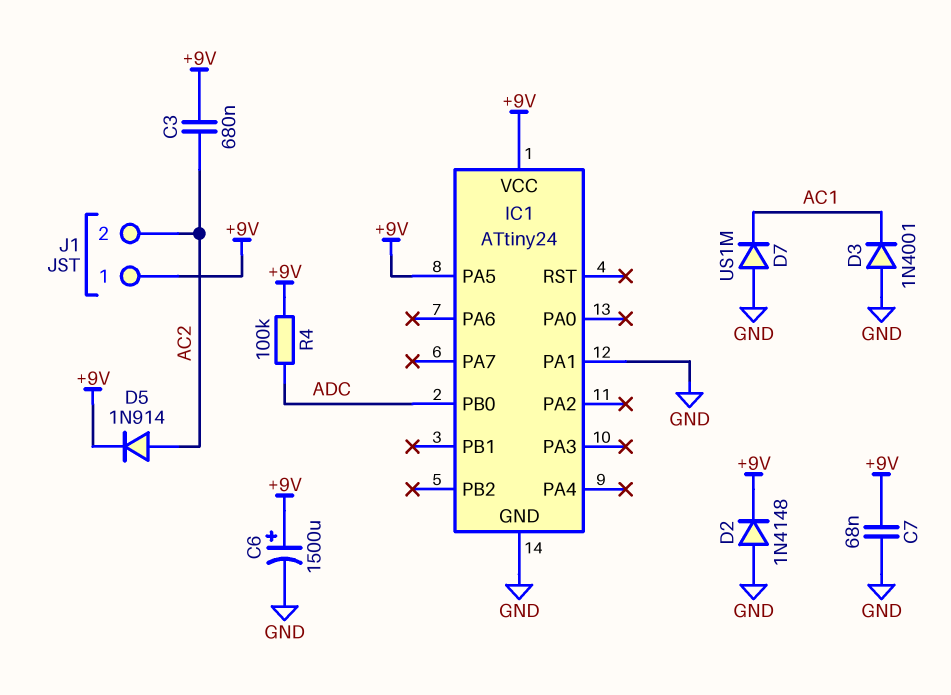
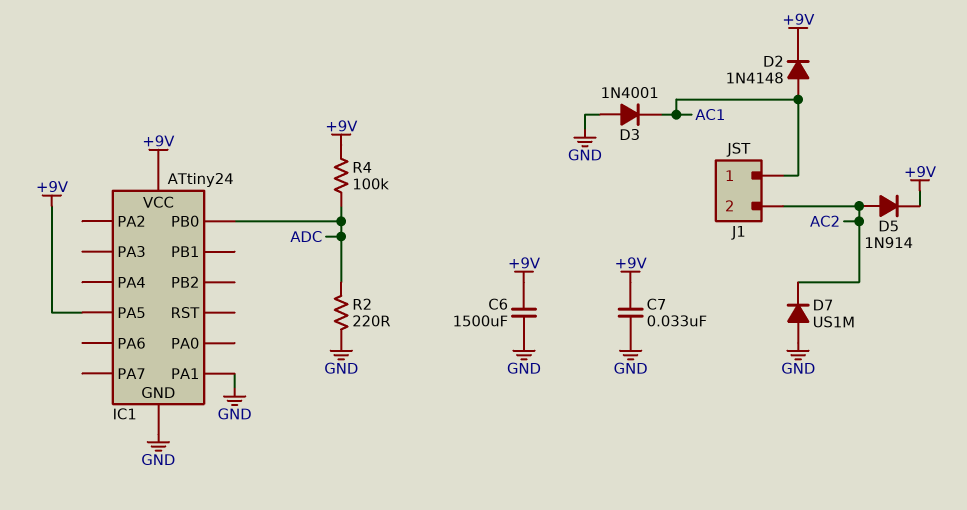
C3: 680nF (+9V, AC2) -> none
C6: 1500uF (plus +9V, minus GND) -> 1500uF (+9V, GND)
C7: 68nF (+9V, GND) -> 33nF (+9V, GND)
D2: diode 1N4148 (A GND, K +9V) -> diode 1N4148 (A AC1, K +9V)
D7: diode US1M (A GND, K AC1) -> diode US1M (A GND, K AC2)
J1 pin 1: +9V -> AC1
R2: none -> 220 (ADC, GND)

